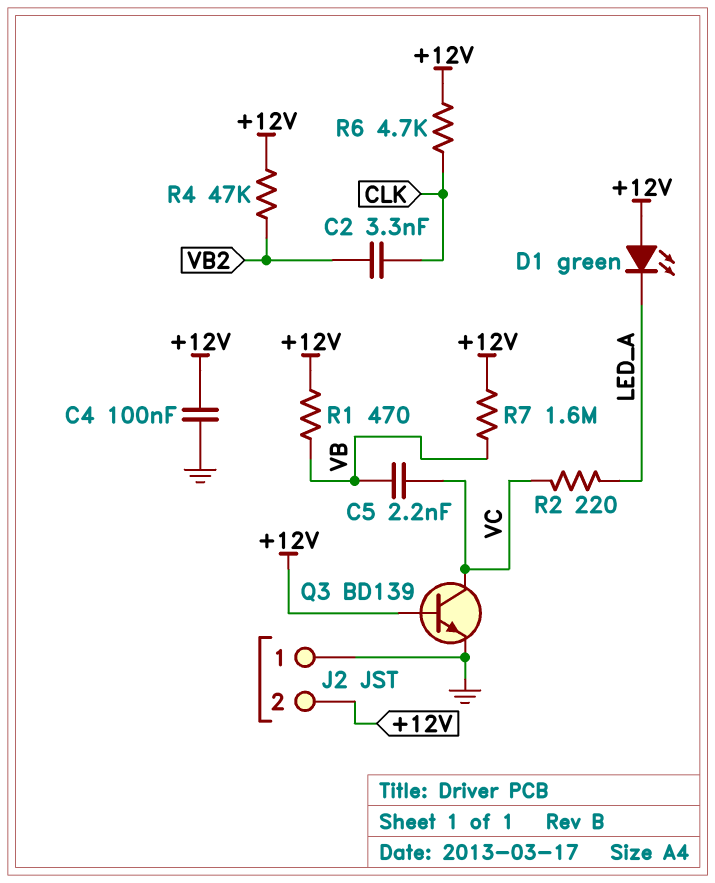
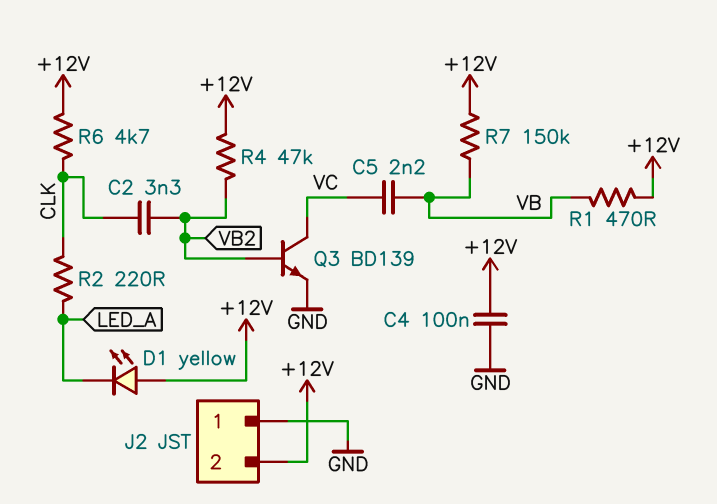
D1: LED green (A +12V, K LED_A) -> LED yellow (A +12V, K LED_A)
Q3: NPN BD139 (B +12V, C VC, E GND) -> NPN BD139 (B VB2, C VC, E GND)
R2: 220 (LED_A, VC) -> 220 (CLK, LED_A)
R7: 1.6M (+12V, VB) -> 150k (+12V, VB)

